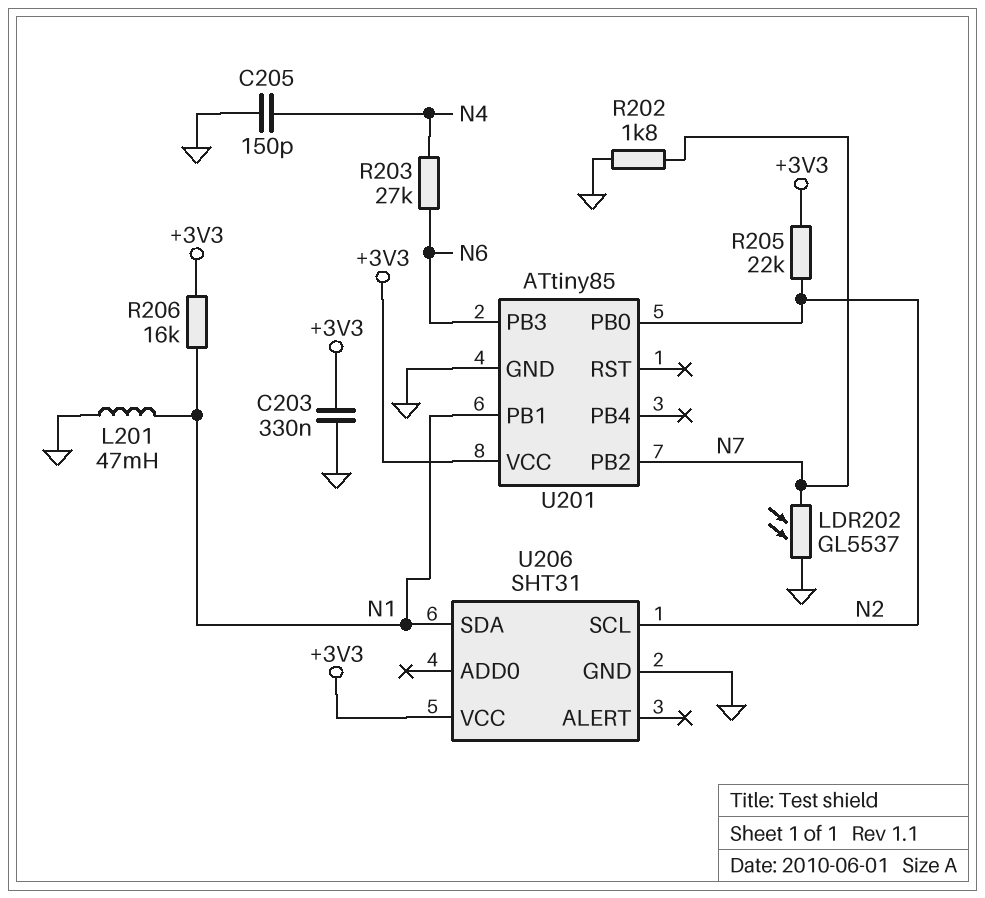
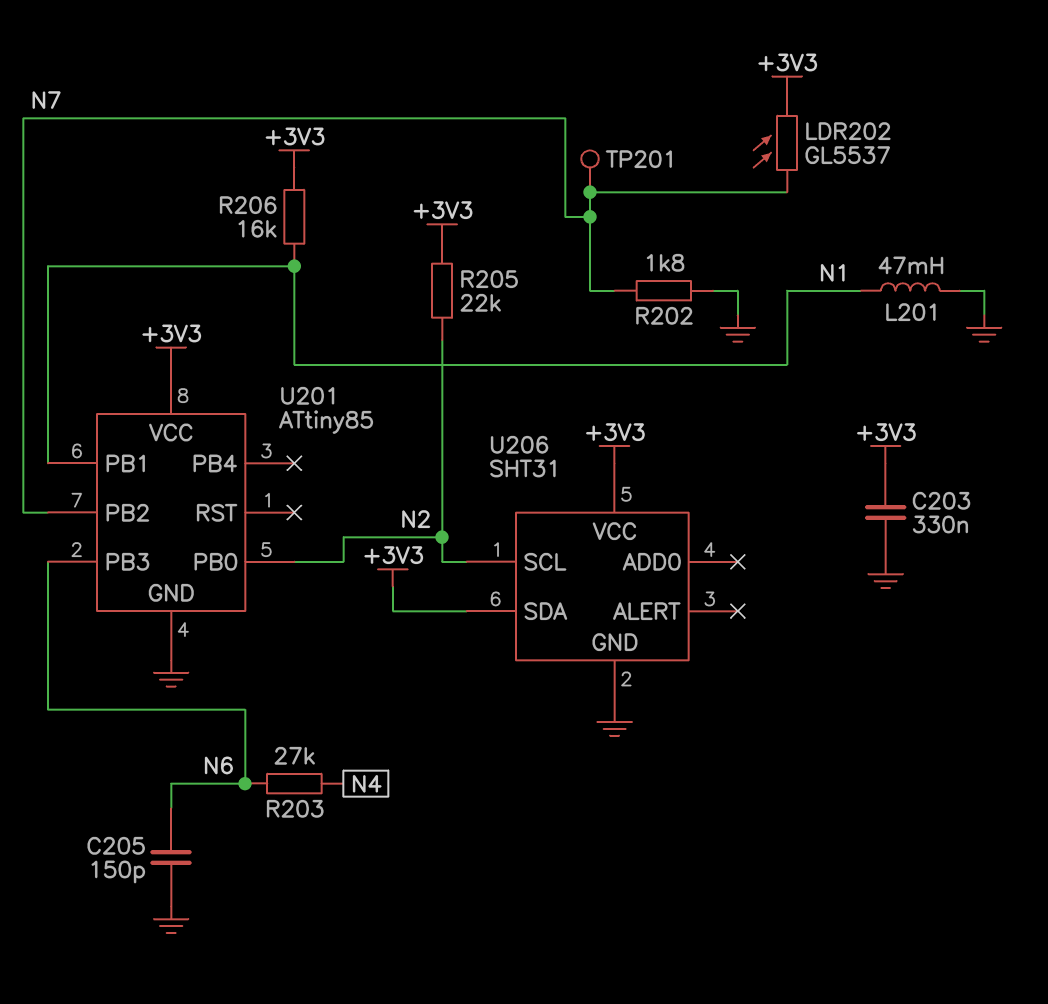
C205: 150pF (GND, N4) -> 150pF (GND, N6)
LDR202: GL5537 (GND, N7) -> GL5537 (+3V3, N7)
TP201: none -> test point (N7)
U206 pin SDA: N1 -> +3V3

